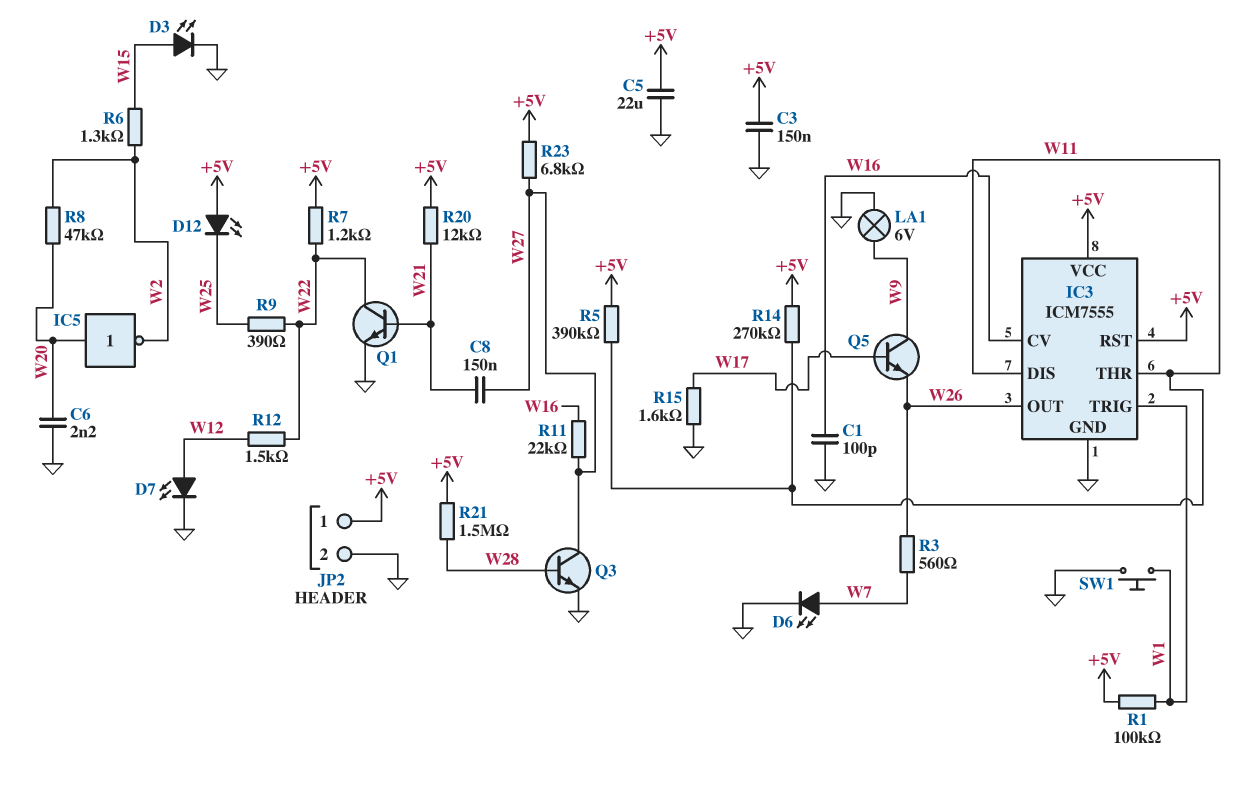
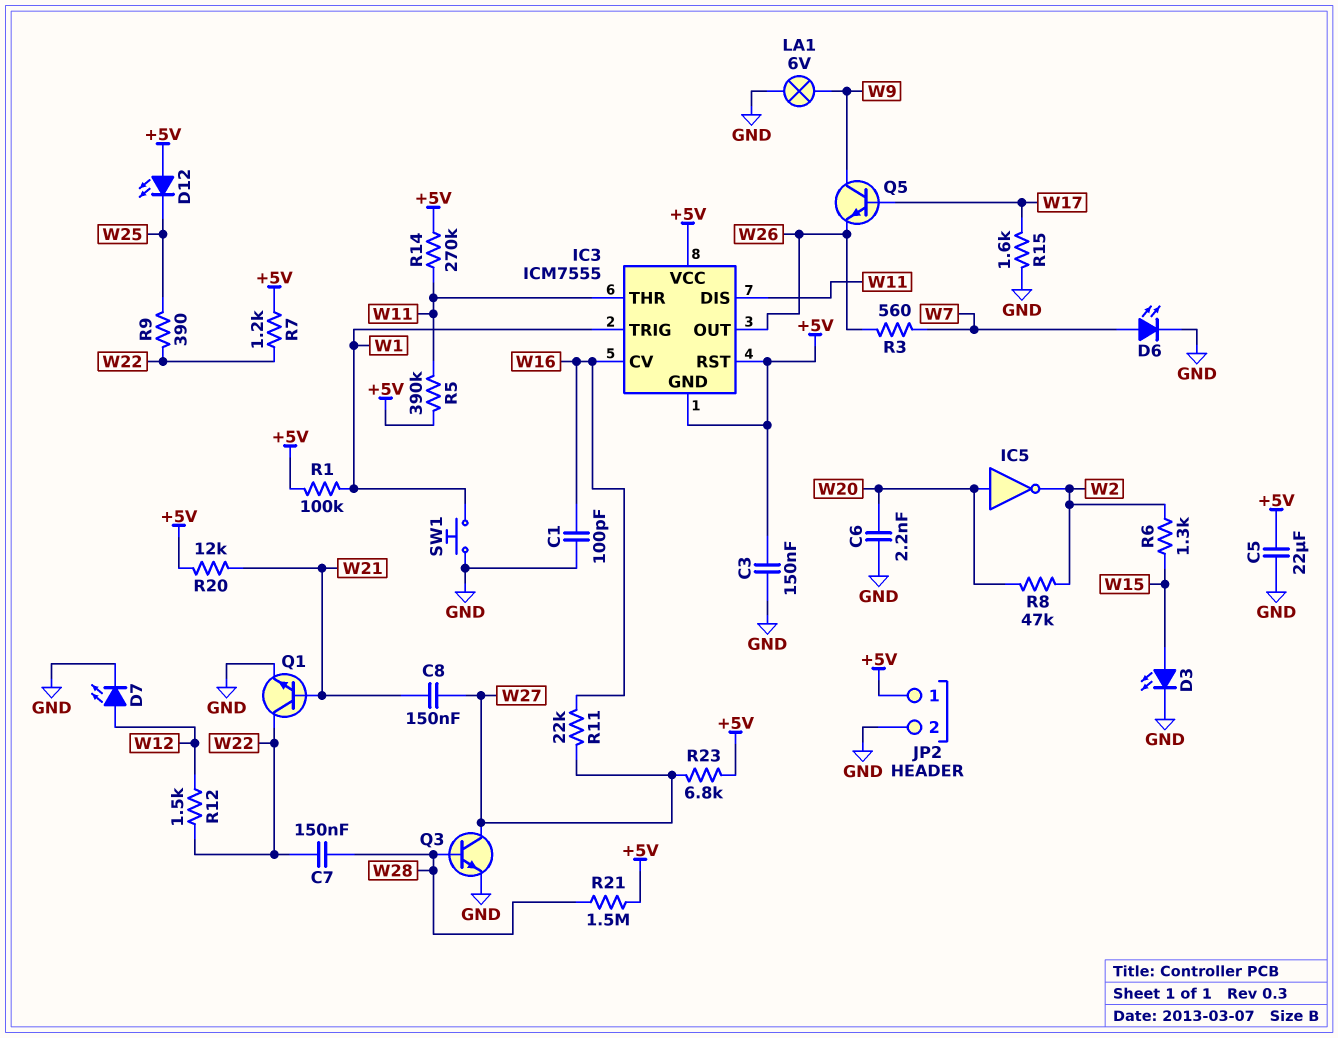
C7: none -> 150nF (W22, W28)
IC3 pin GND: GND -> +5V

